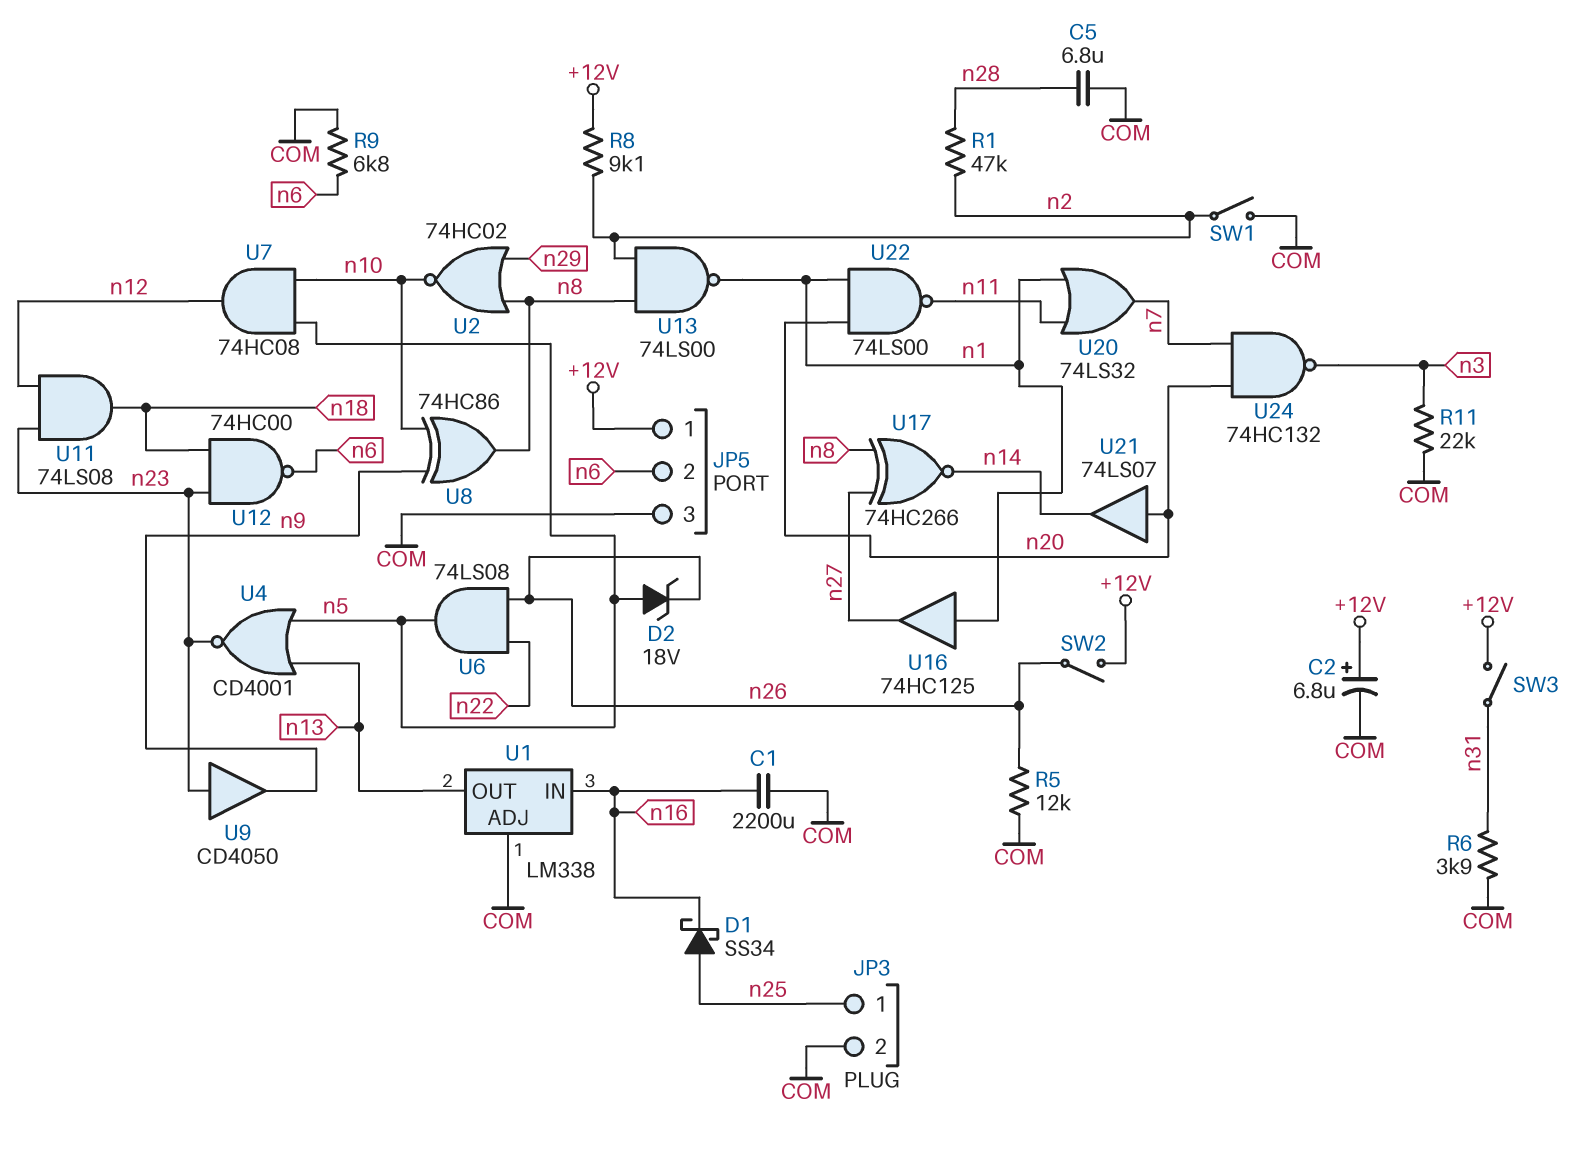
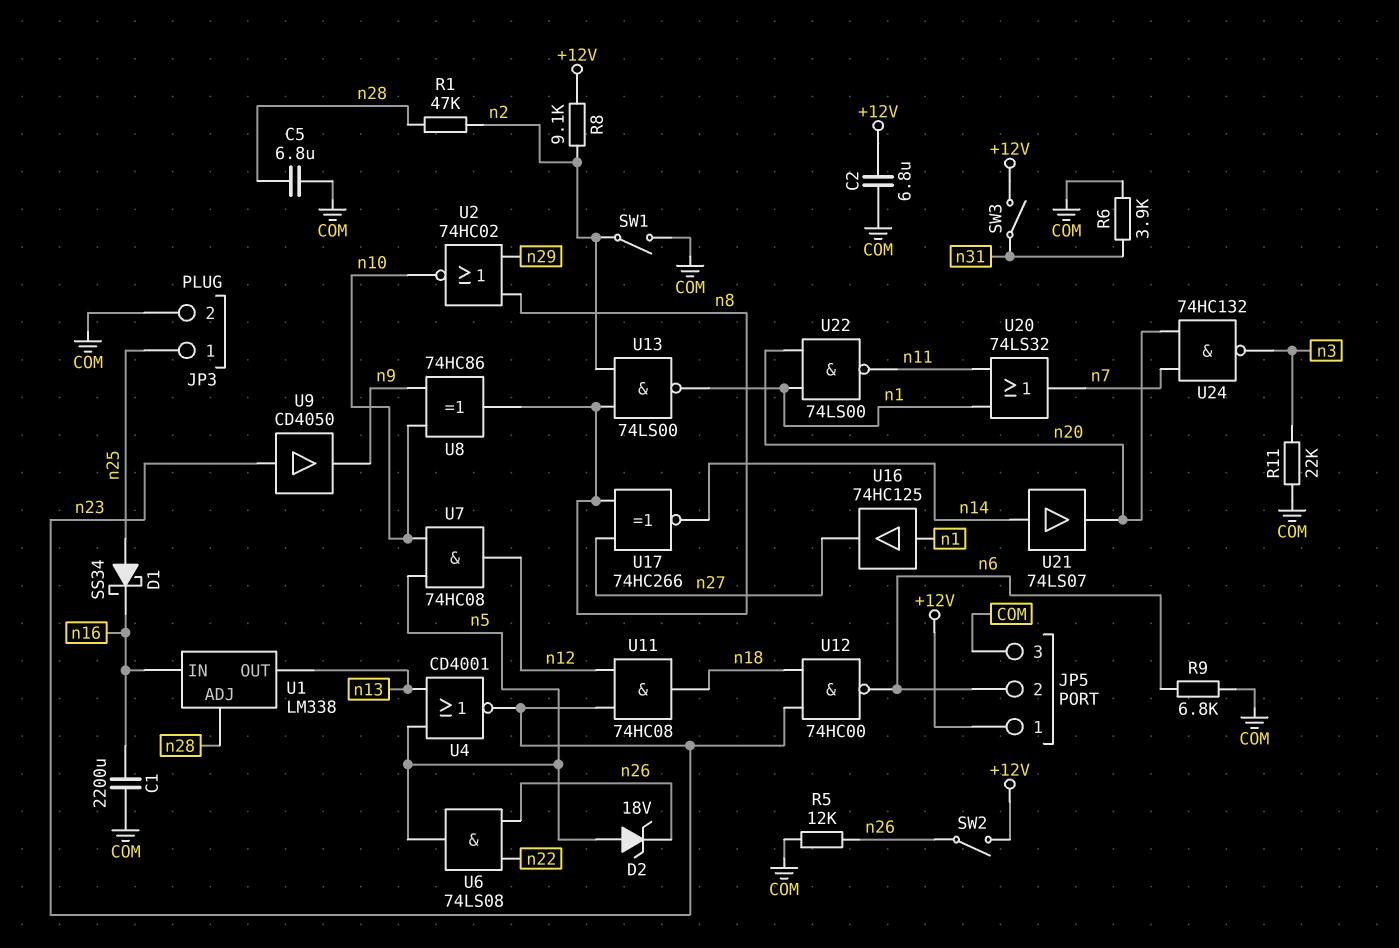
C2: 6.8uF (plus +12V, minus COM) -> 6.8uF (+12V, COM)
U1 pin ADJ: COM -> n28
U11: AND 74LS08 (in n12, in n23, out n18) -> AND 74HC08 (in n12, in n23, out n18)
U21: buffer 74LS07 (in n20, out n14) -> buffer 74LS07 (in n14, out n20)

